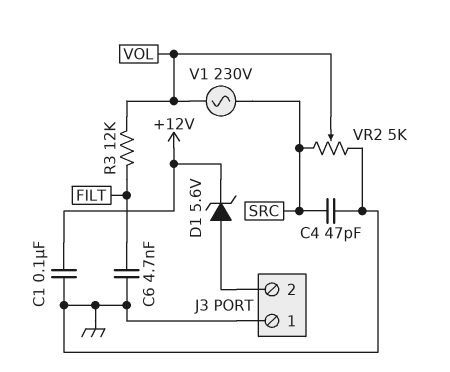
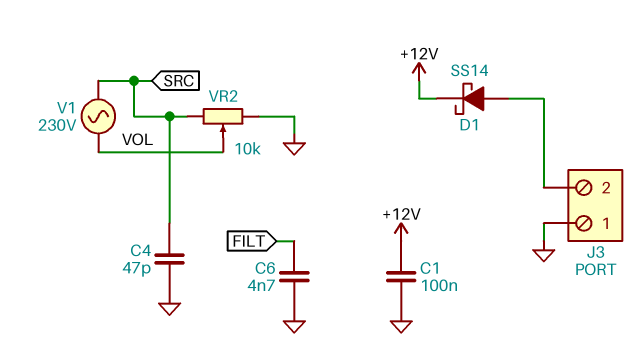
D1: zener 5.6V (A J3/2, K +12V) -> schottky SS14 (A J3/2, K +12V)
R3: 12k (FILT, VOL) -> none
VR2: 5k (GND, SRC, wiper VOL) -> 10k (GND, SRC, wiper VOL)

